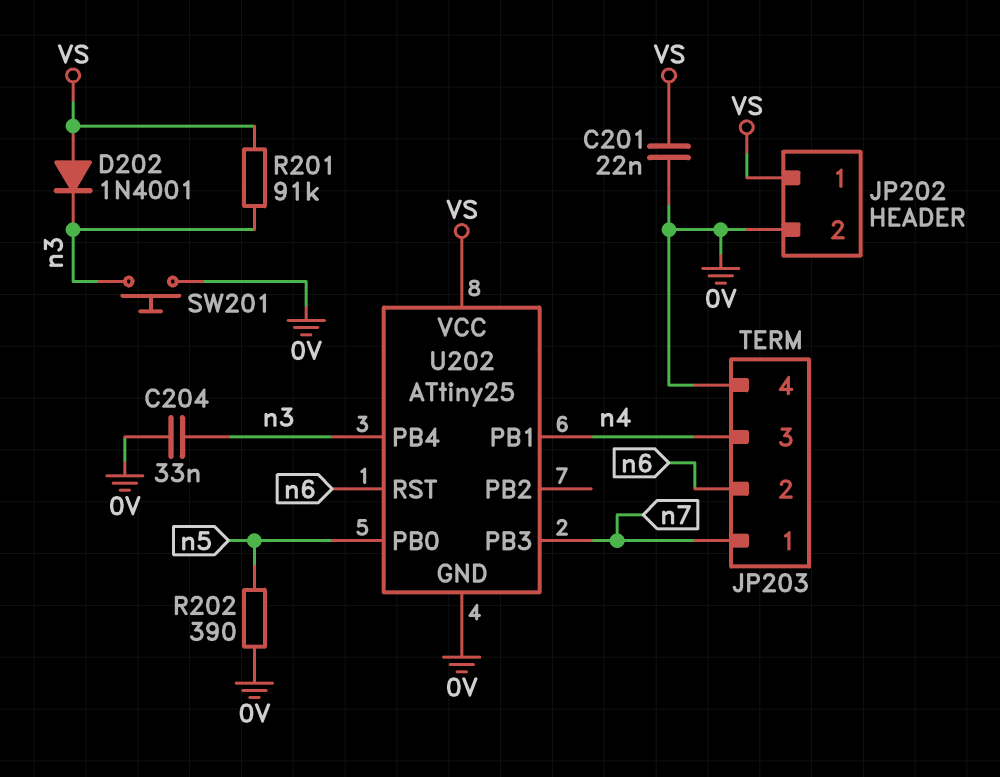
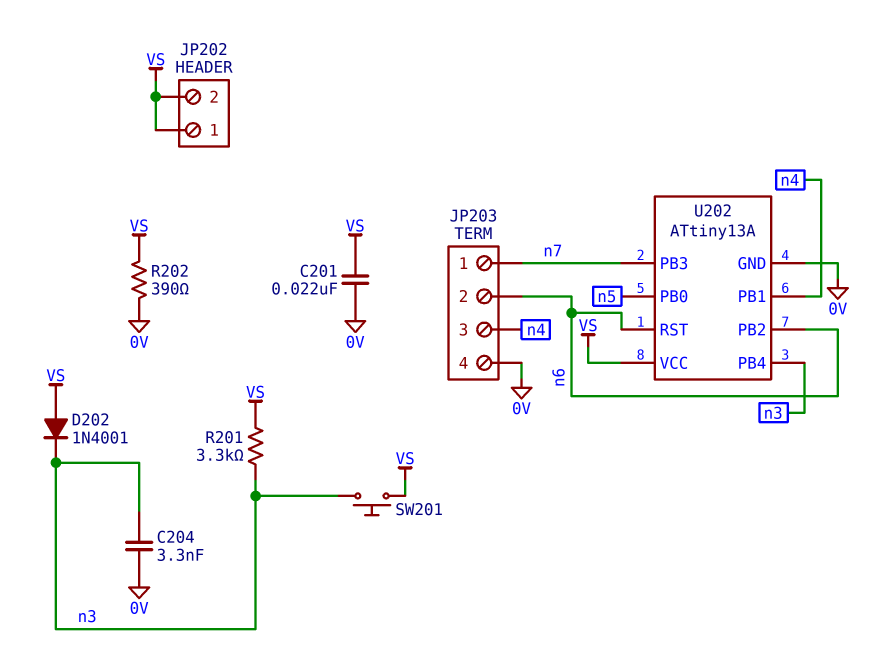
C204: 33nF (0V, n3) -> 3.3nF (0V, n3)
JP202 pin 2: 0V -> VS
R201: 91k (VS, n3) -> 3.3k (VS, n3)
R202: 390 (0V, n5) -> 390 (0V, VS)
SW201: button (0V, n3) -> button (VS, n3)
U202: ATtiny25 -> ATtiny13A
U202 pin PB2: none -> n6

